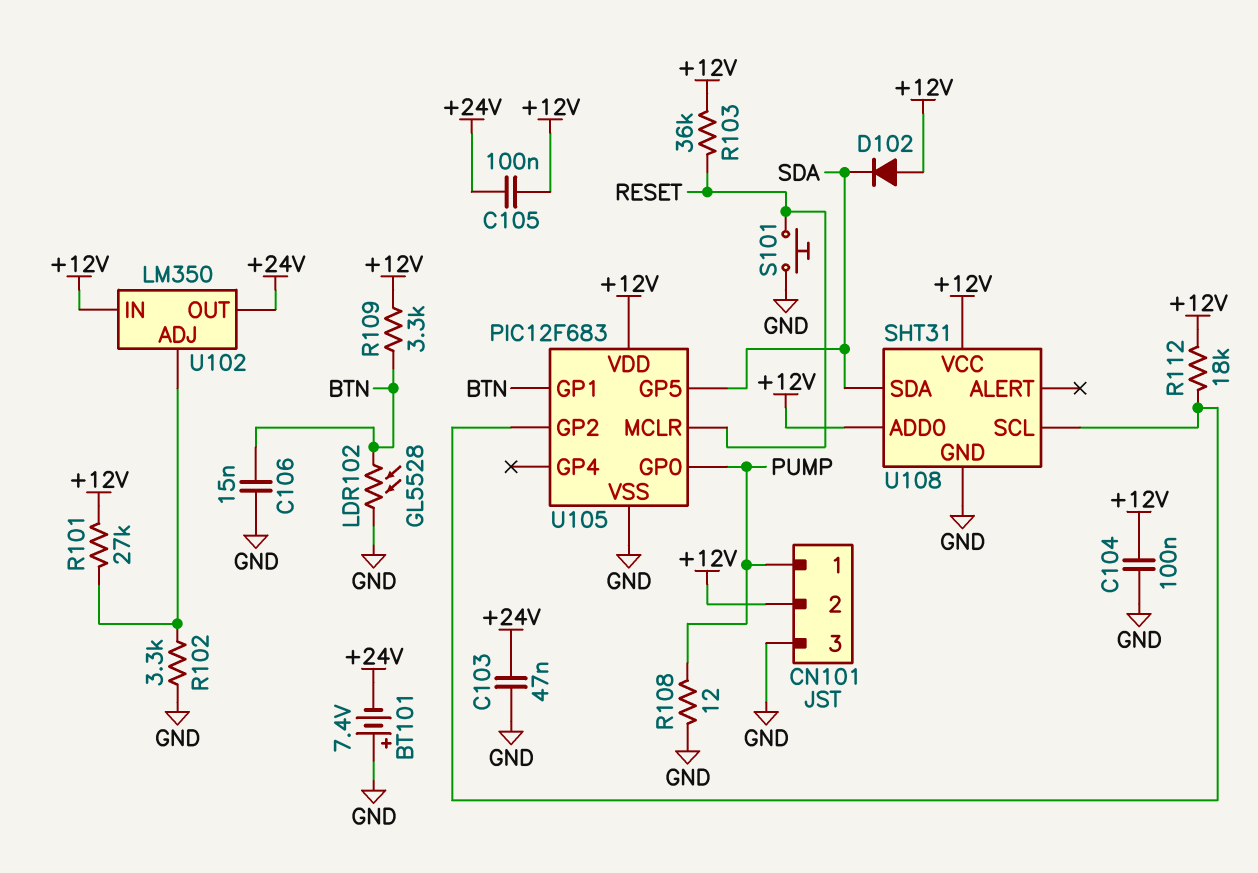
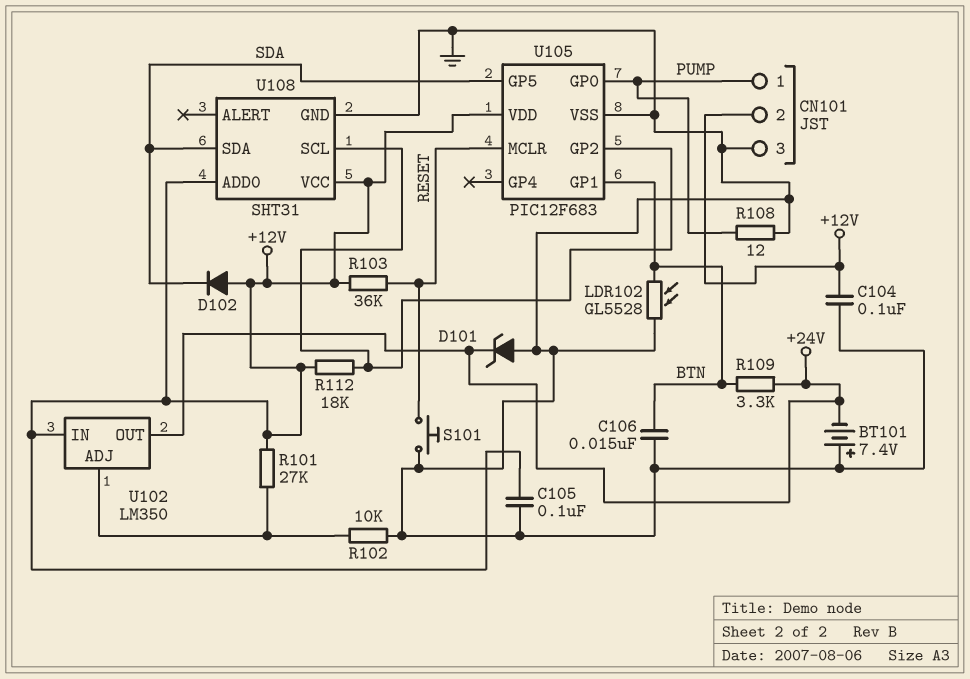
C103: 47nF (+24V, GND) -> none
C105: 100nF (+12V, +24V) -> 100nF (+12V, GND)
D101: none -> zener (A GND, K +24V)
R102: 3.3k (GND, U102/ADJ) -> 10k (GND, U102/ADJ)
R109: 3.3k (+12V, BTN) -> 3.3k (+24V, BTN)

